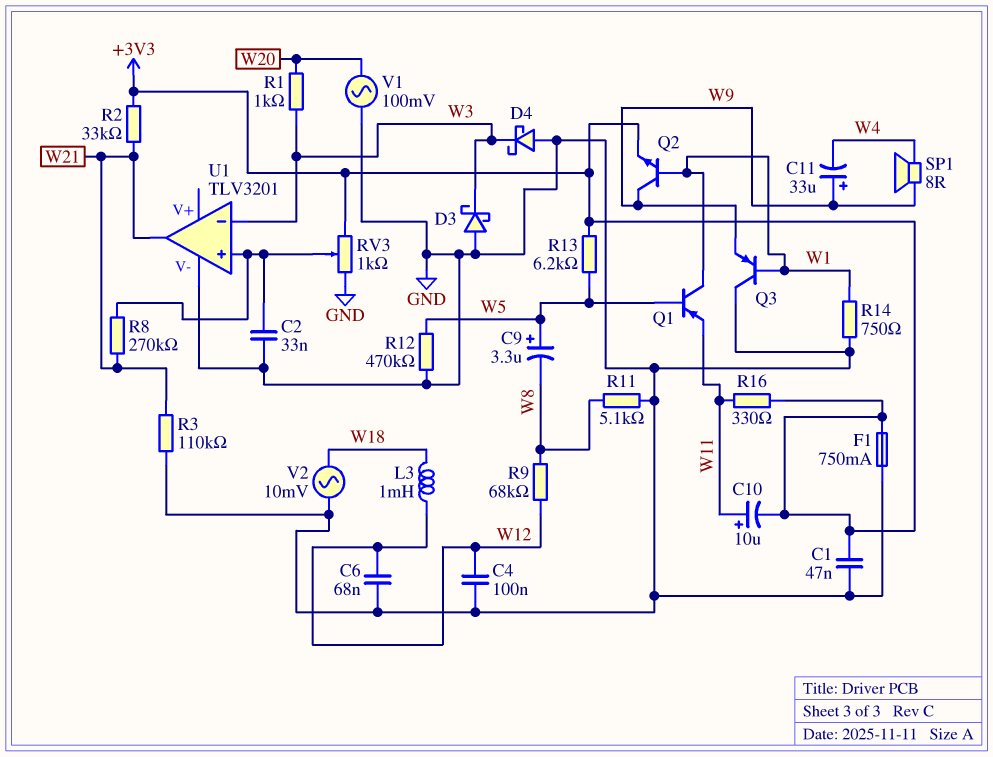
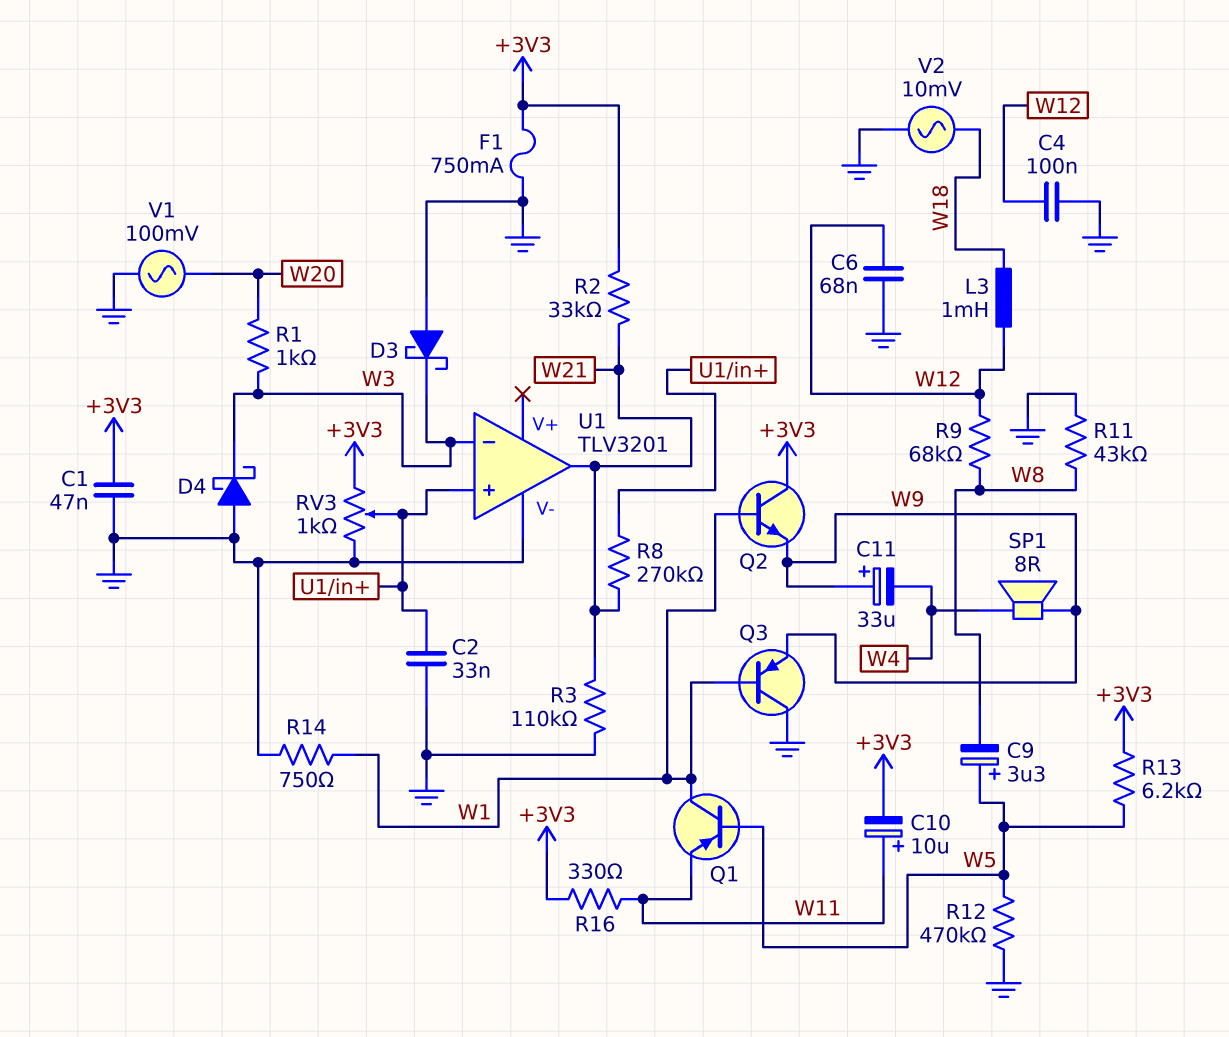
Q2: NPN (B W1, C W9, E +3V3) -> NPN (B W1, C +3V3, E W9)
R11: 5.1k (GND, W8) -> 43k (GND, W8)

